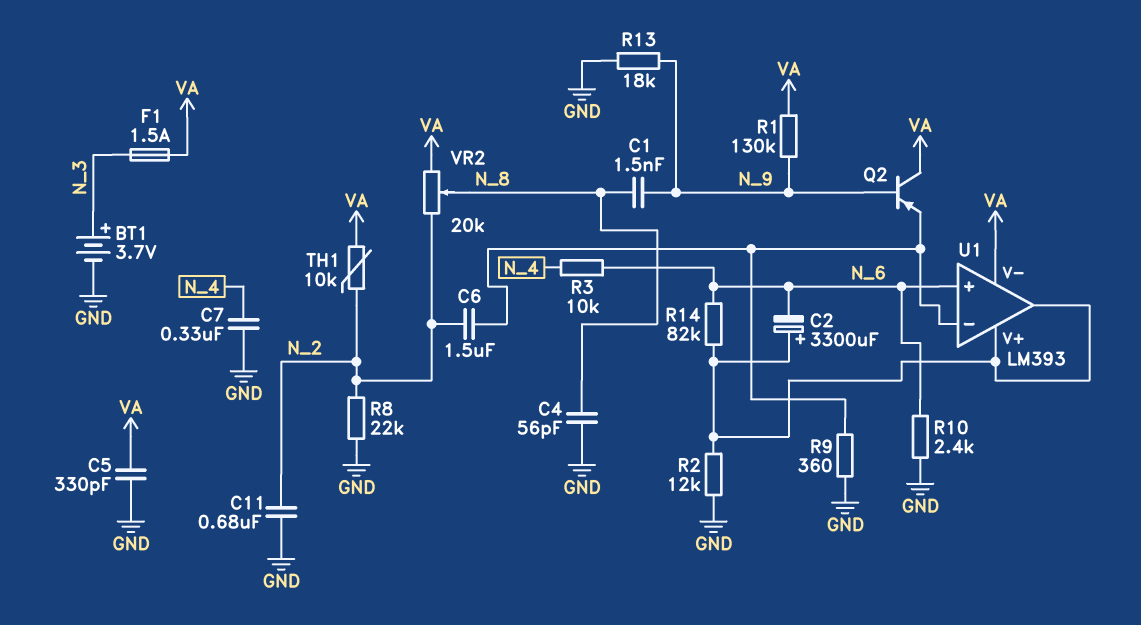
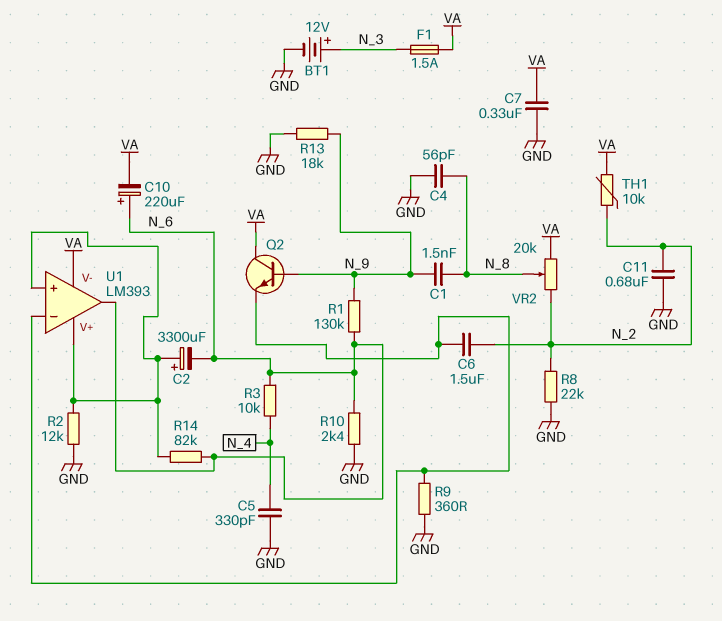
BT1: 3.7V (plus N_3, minus GND) -> 12V (plus N_3, minus GND)
C5: 330pF (GND, VA) -> 330pF (GND, N_4)
C7: 330nF (GND, N_4) -> 330nF (GND, VA)
C10: none -> 220uF (plus N_6, minus VA)
Q2: PNP (B N_9, C VA, E U1/in-) -> NPN (B N_9, C VA, E U1/in-)
R1: 130k (N_9, VA) -> 130k (N_6, N_9)
U1 pin in+: N_6 -> U1/V+
U1 pin out: U1/V+ -> N_6

